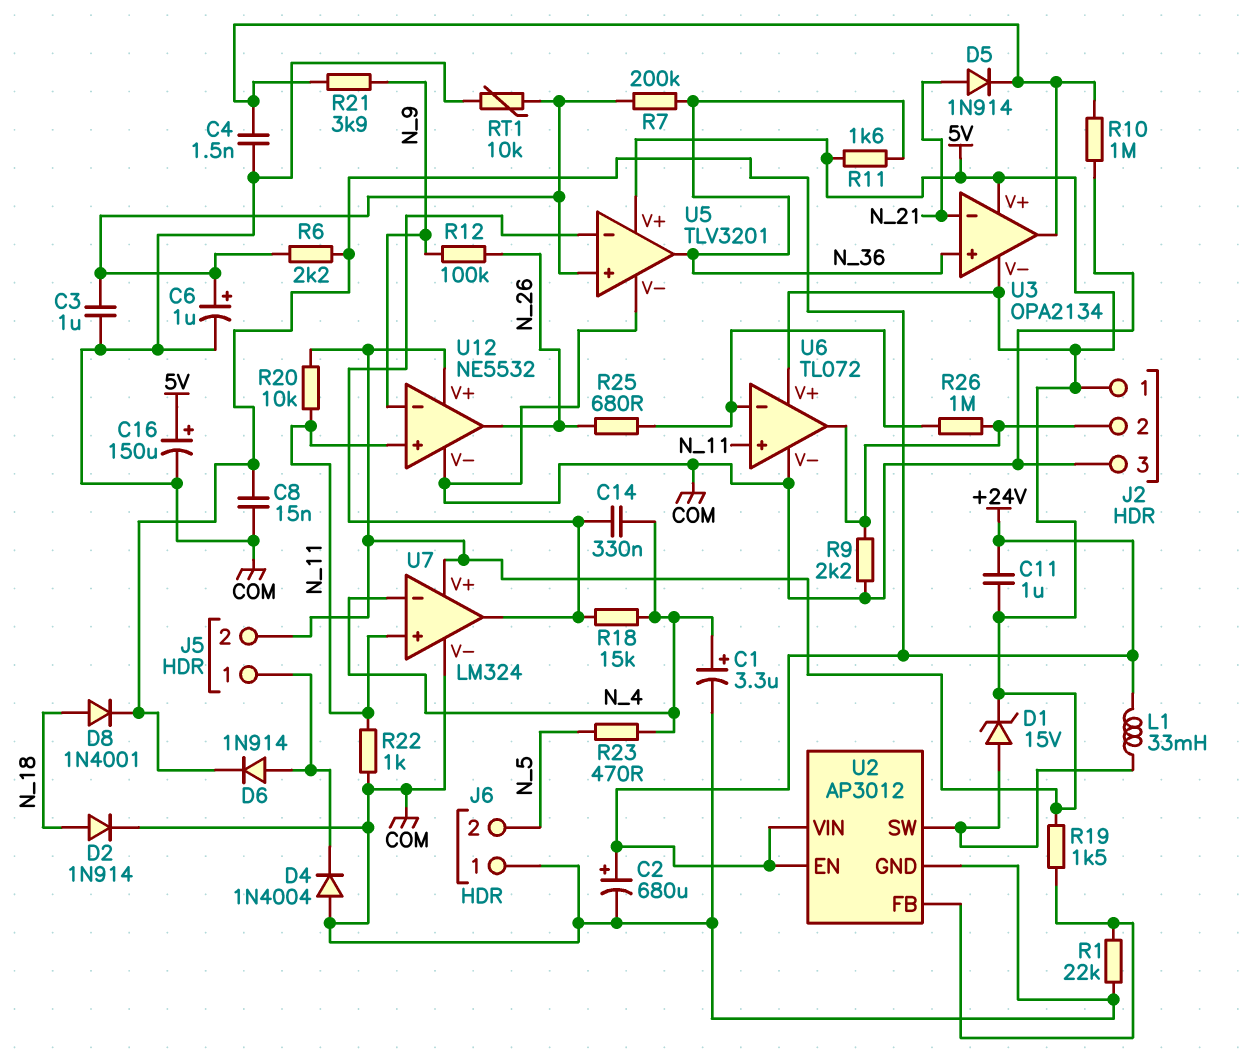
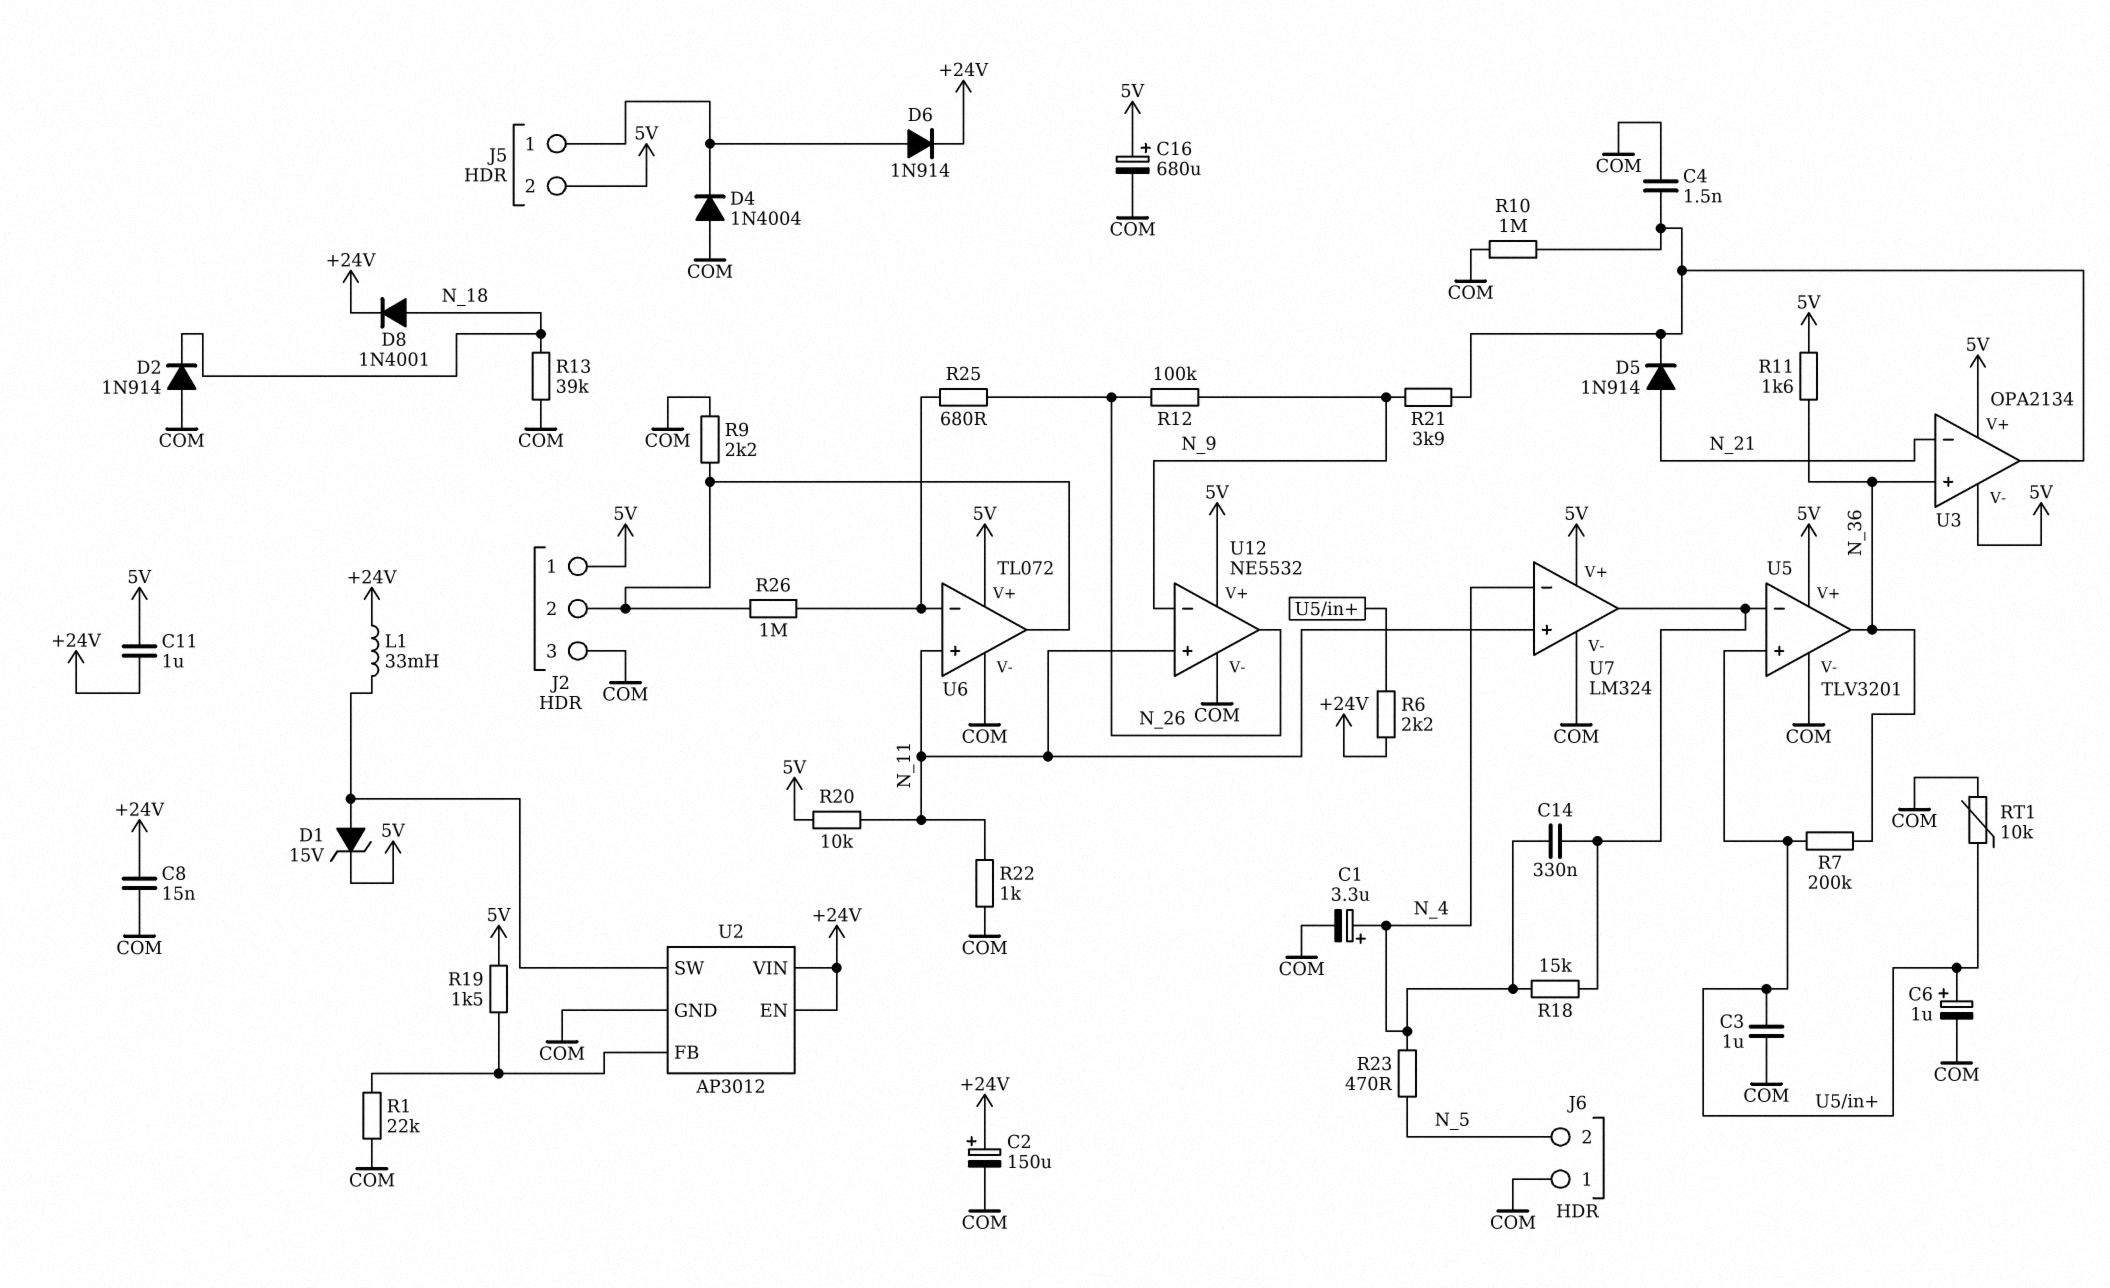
C2: 680uF (plus +24V, minus COM) -> 150uF (plus +24V, minus COM)
C16: 150uF (plus 5V, minus COM) -> 680uF (plus 5V, minus COM)
D2: diode 1N914 (A N_18, K COM) -> diode 1N914 (A COM, K N_18)
R13: none -> 39k (COM, N_18)

